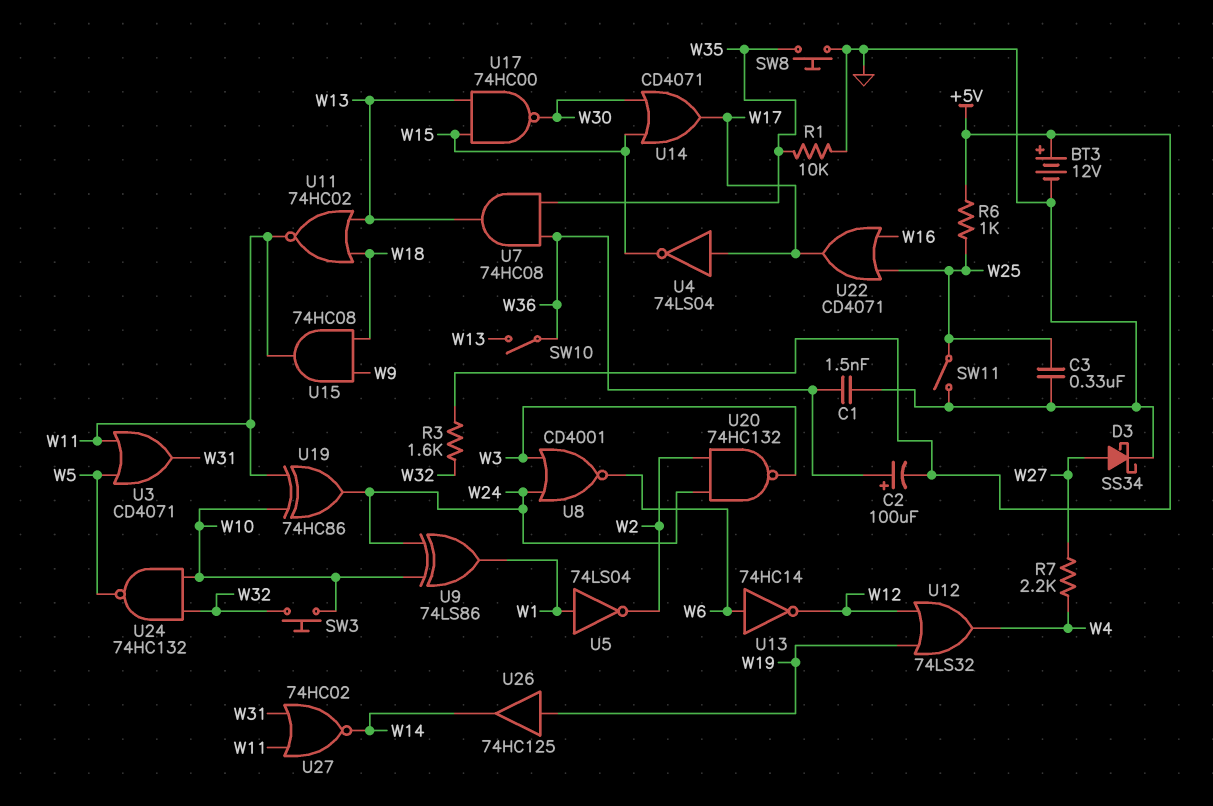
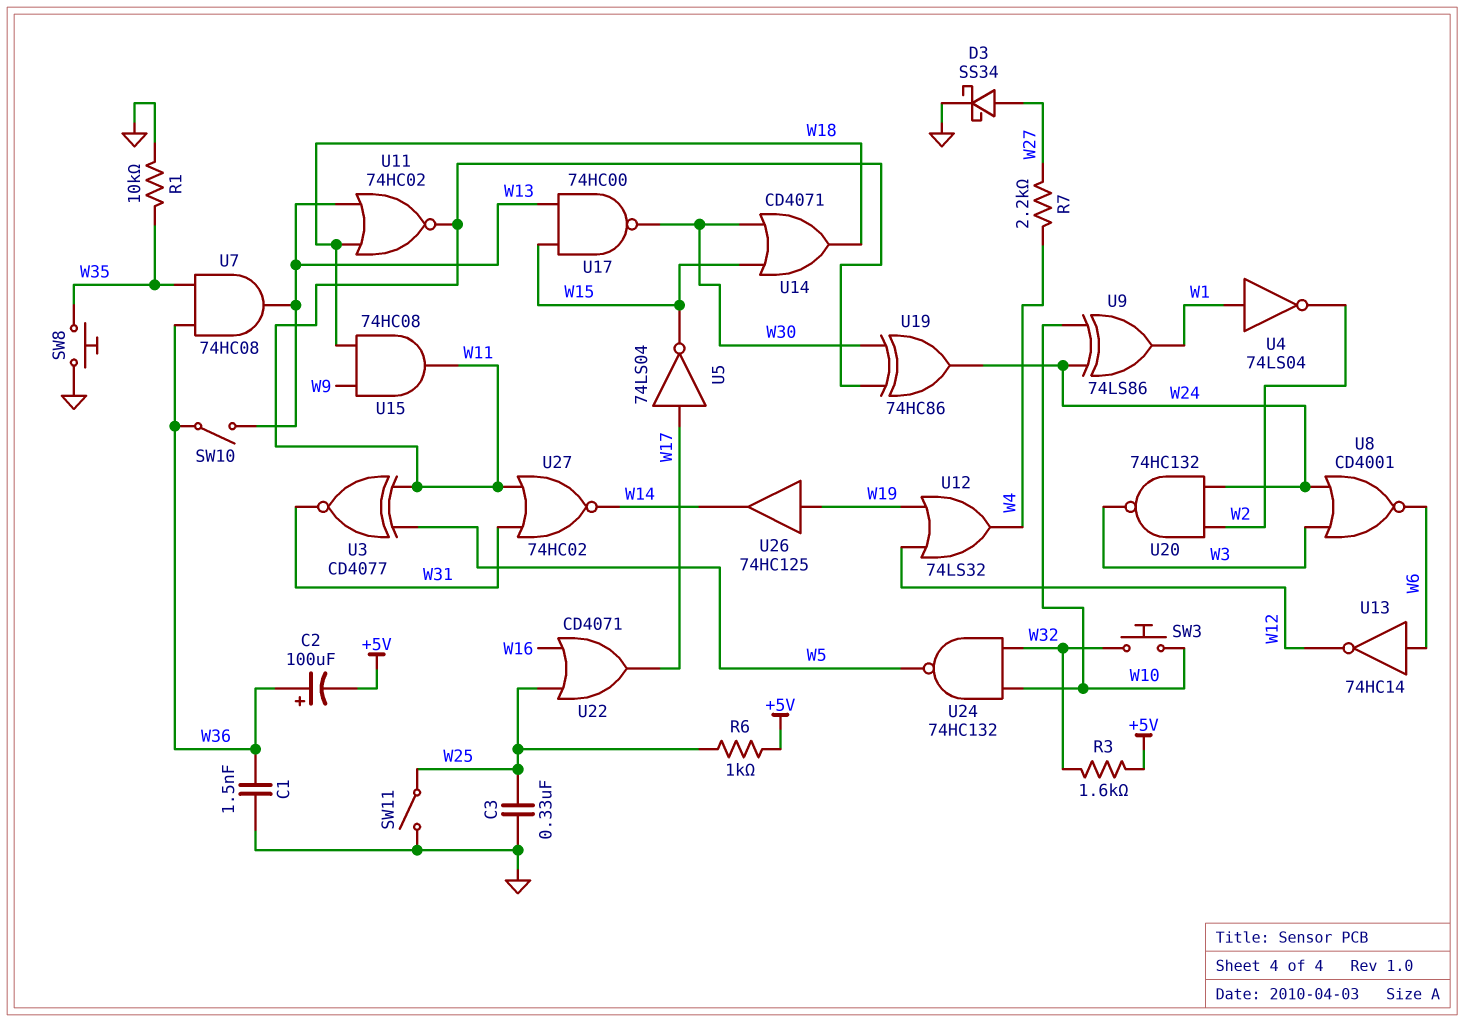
BT3: 12V (plus +5V, minus GND) -> none
U3: OR CD4071 (in W5, in W11, out W31) -> XNOR CD4077 (in W5, in W11, out W31)
U4: NOT 74LS04 (in W17, out W15) -> NOT 74LS04 (in W1, out W2)
U5: NOT 74LS04 (in W1, out W2) -> NOT 74LS04 (in W17, out W15)
U14: OR CD4071 (in W15, in W30, out W17) -> OR CD4071 (in W15, in W30, out W18)
U19: XOR 74HC86 (in W10, in W11, out W24) -> XOR 74HC86 (in W11, in W30, out W24)

